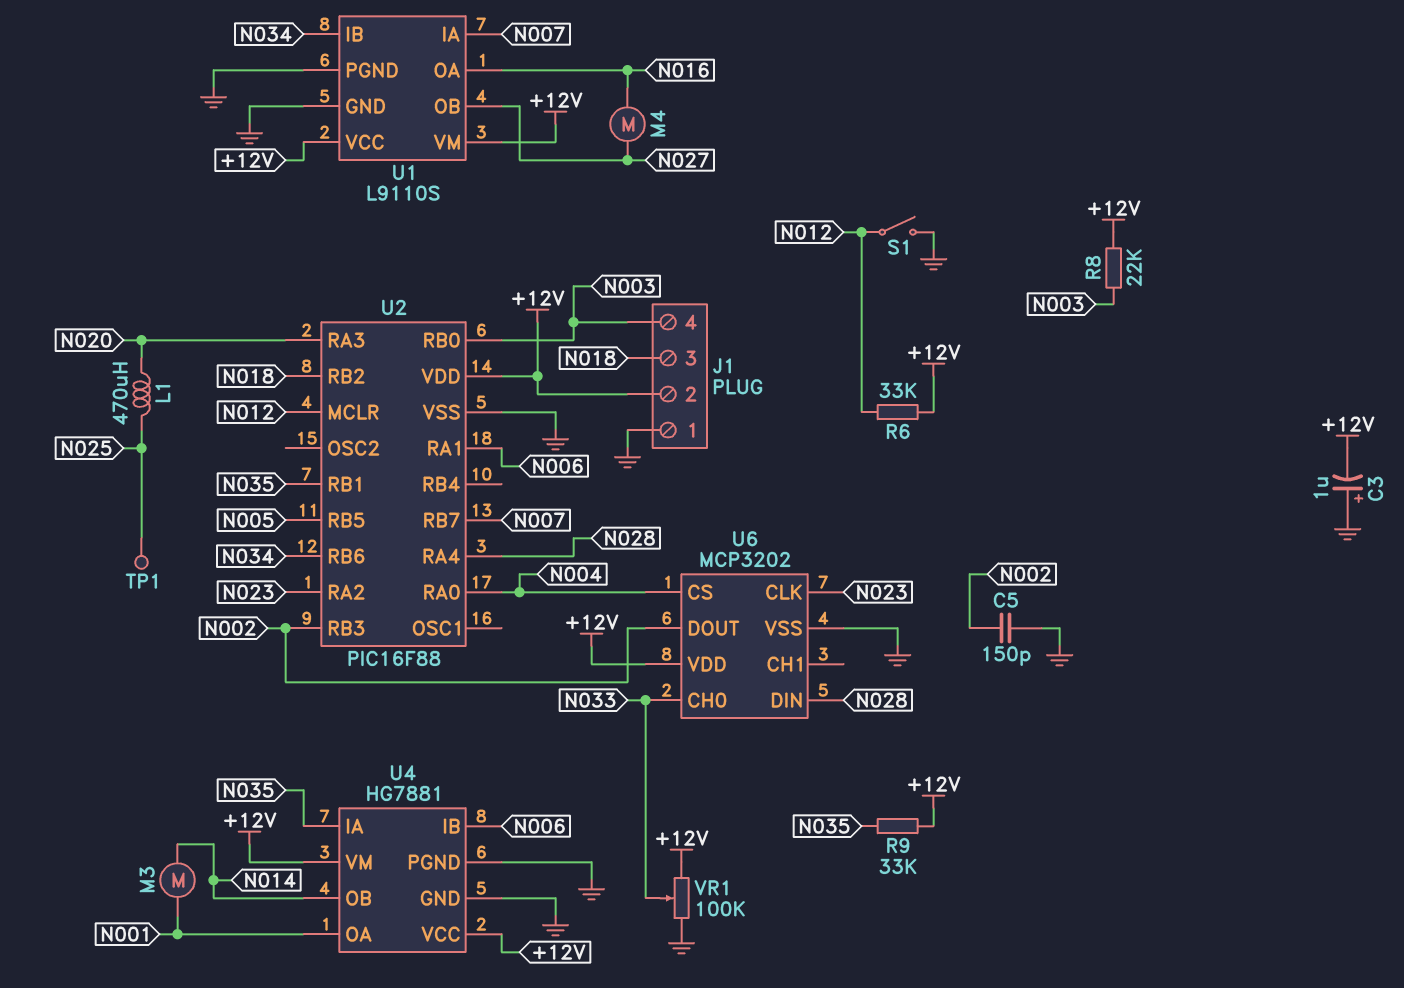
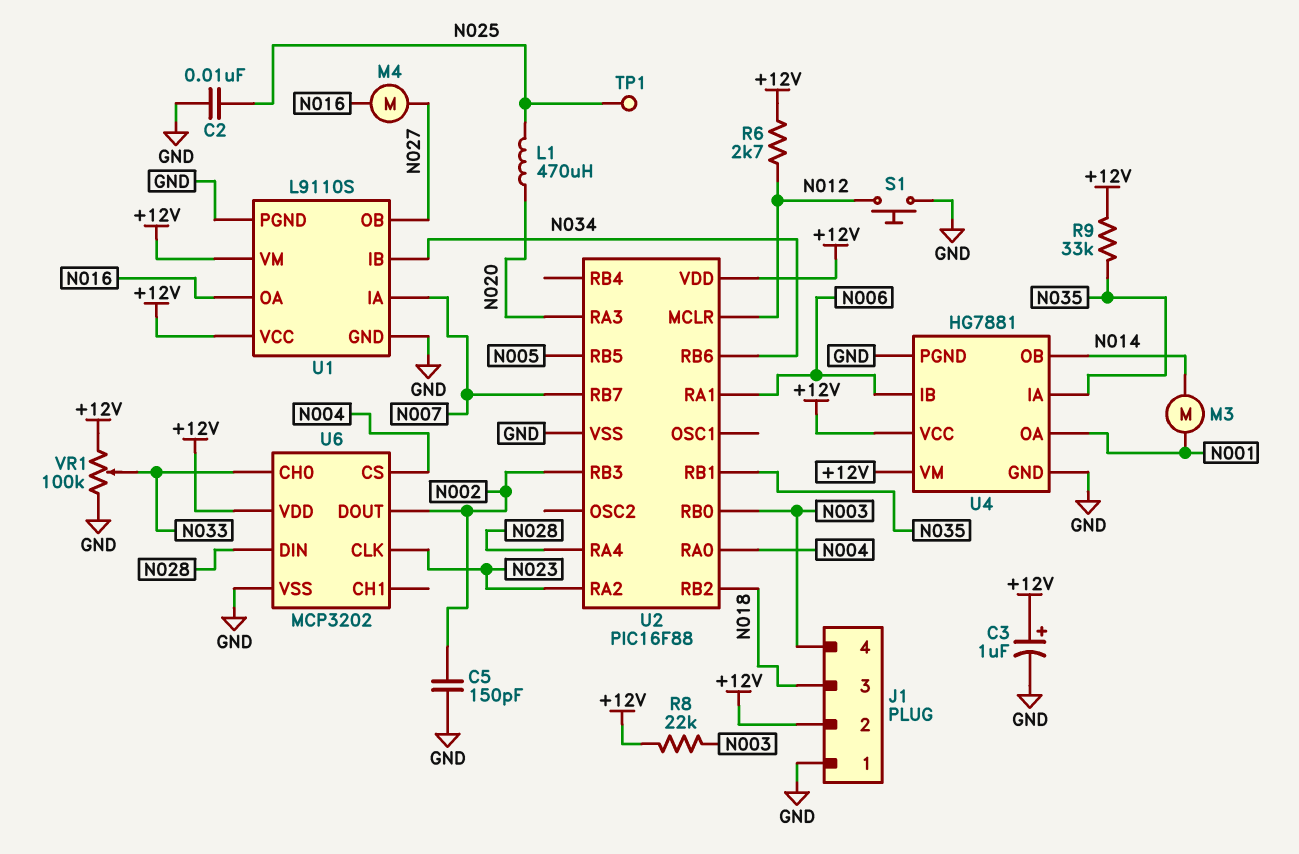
C2: none -> 10nF (GND, N025)
C3: 1uF (plus GND, minus +12V) -> 1uF (plus +12V, minus GND)
R6: 33k (+12V, N012) -> 2.7k (+12V, N012)
S1: switch (GND, N012) -> button (GND, N012)

